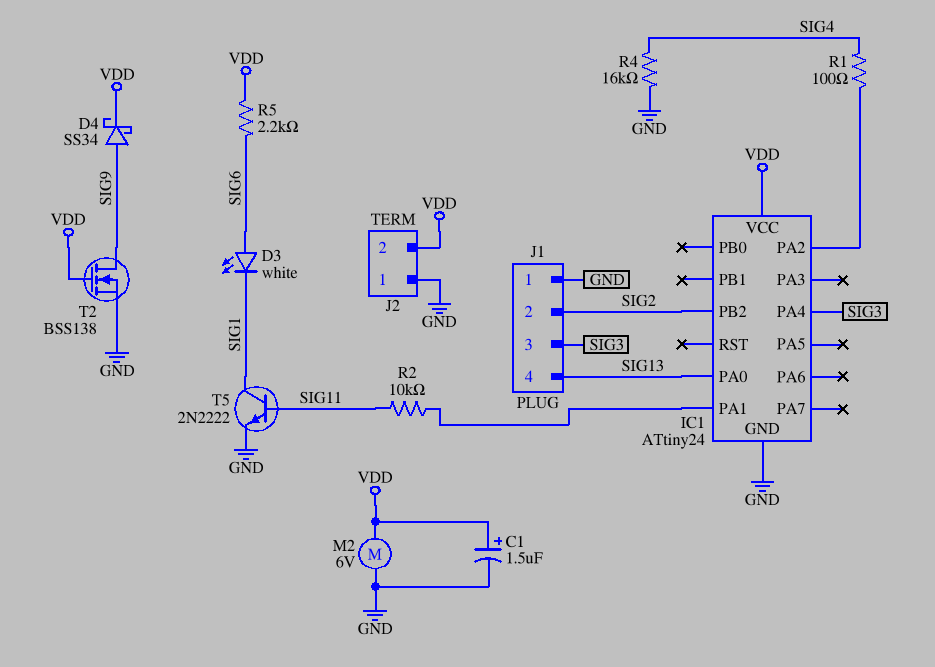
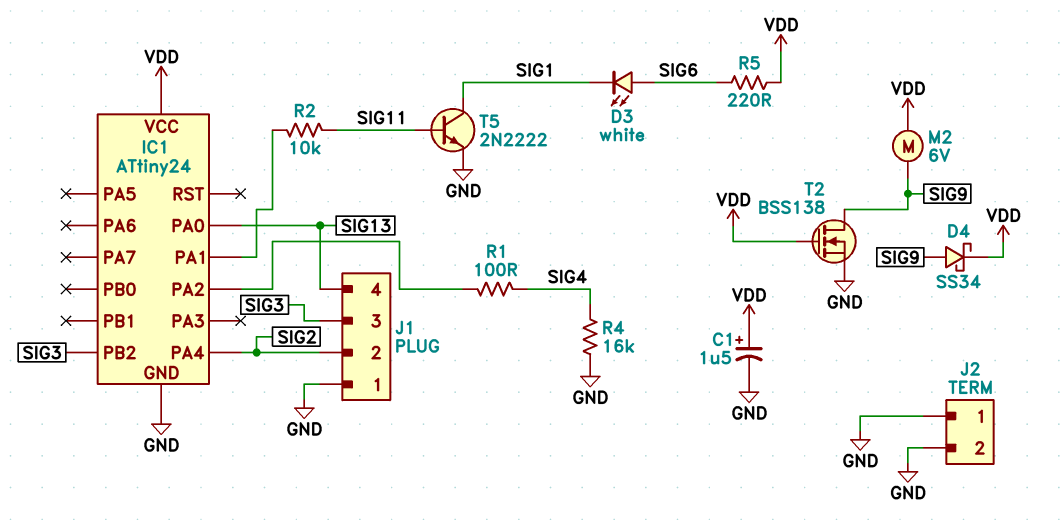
IC1 pin PA4: SIG3 -> SIG2
IC1 pin PB2: SIG2 -> SIG3
J2 pin 2: VDD -> GND
M2: motor 6V (GND, VDD) -> motor 6V (SIG9, VDD)
R5: 2.2k (SIG6, VDD) -> 220 (SIG6, VDD)

